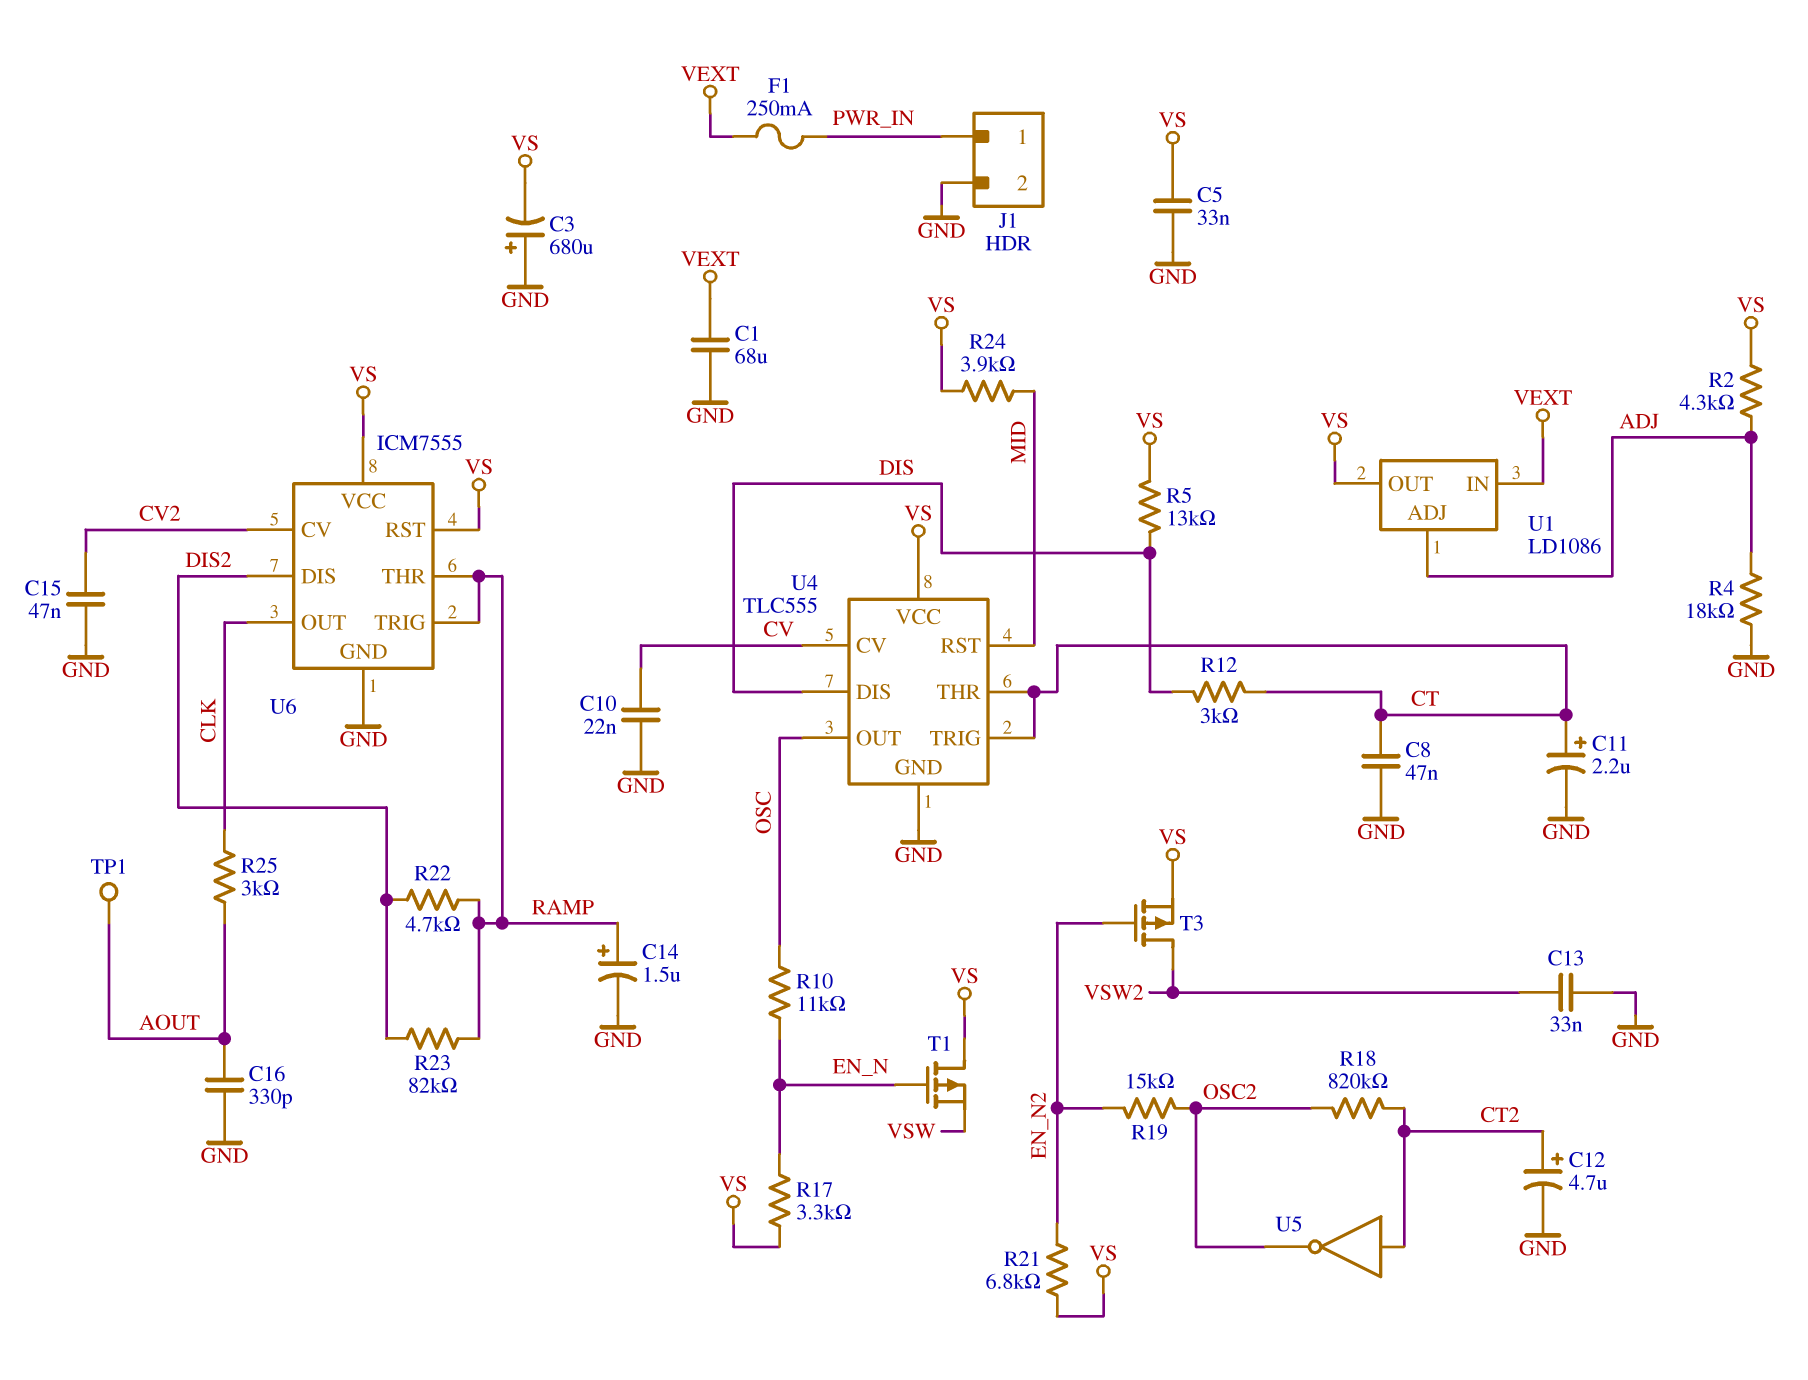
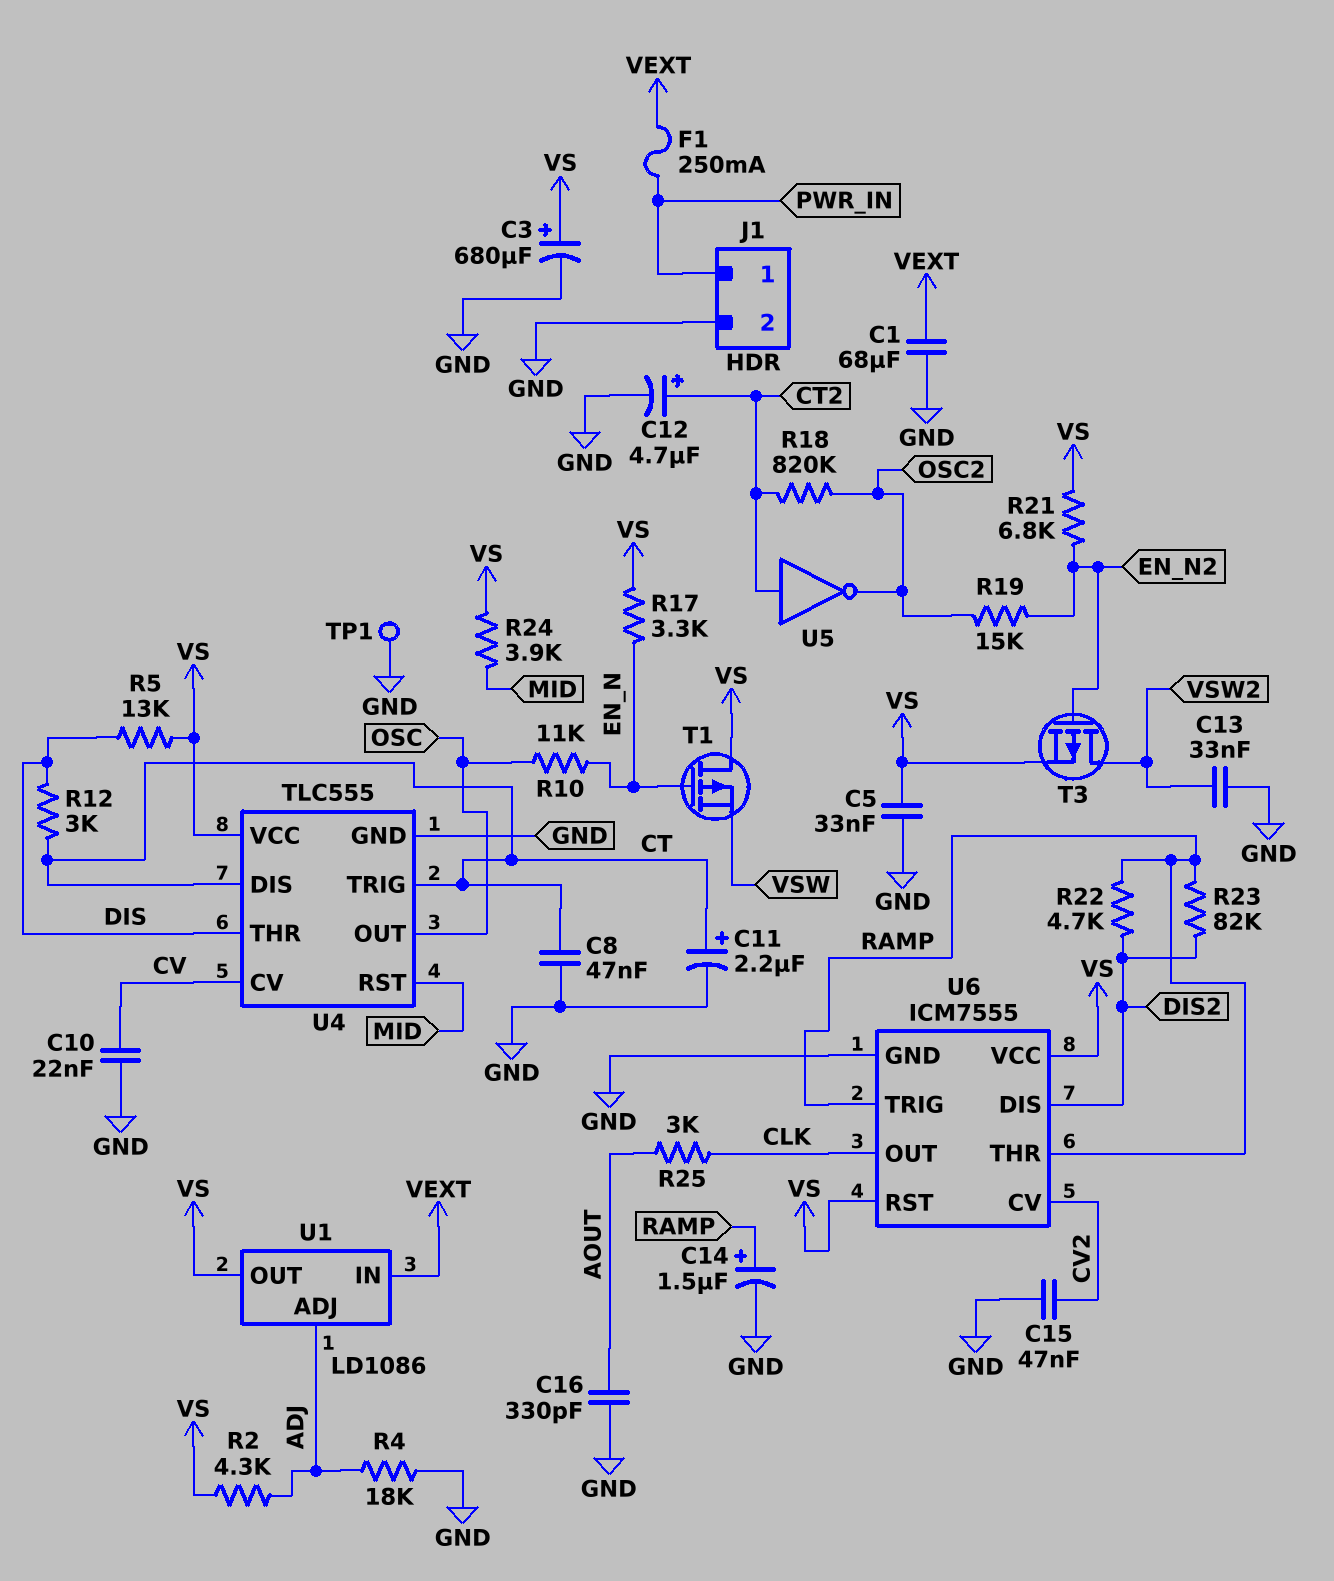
C3: 680uF (plus GND, minus VS) -> 680uF (plus VS, minus GND)
TP1: test point (AOUT) -> test point (GND)
U4 pin DIS: DIS -> CT
U4 pin THR: CT -> DIS

